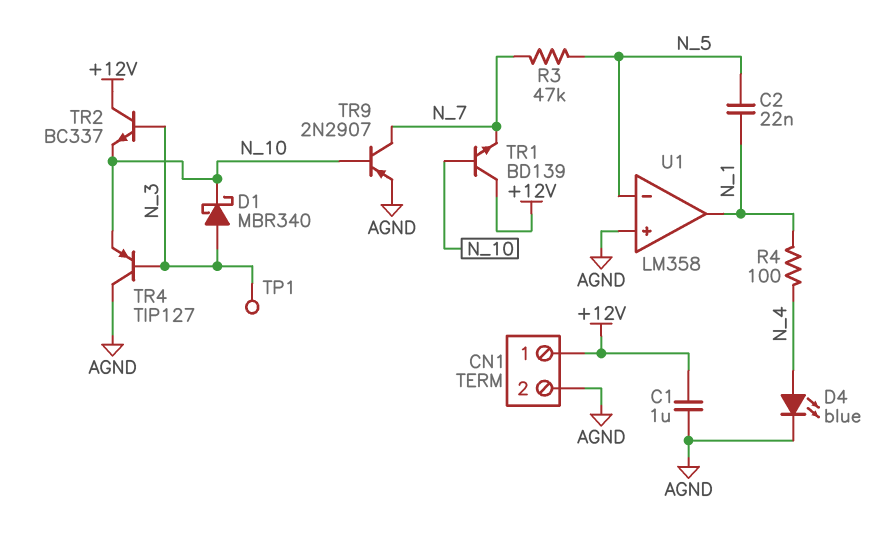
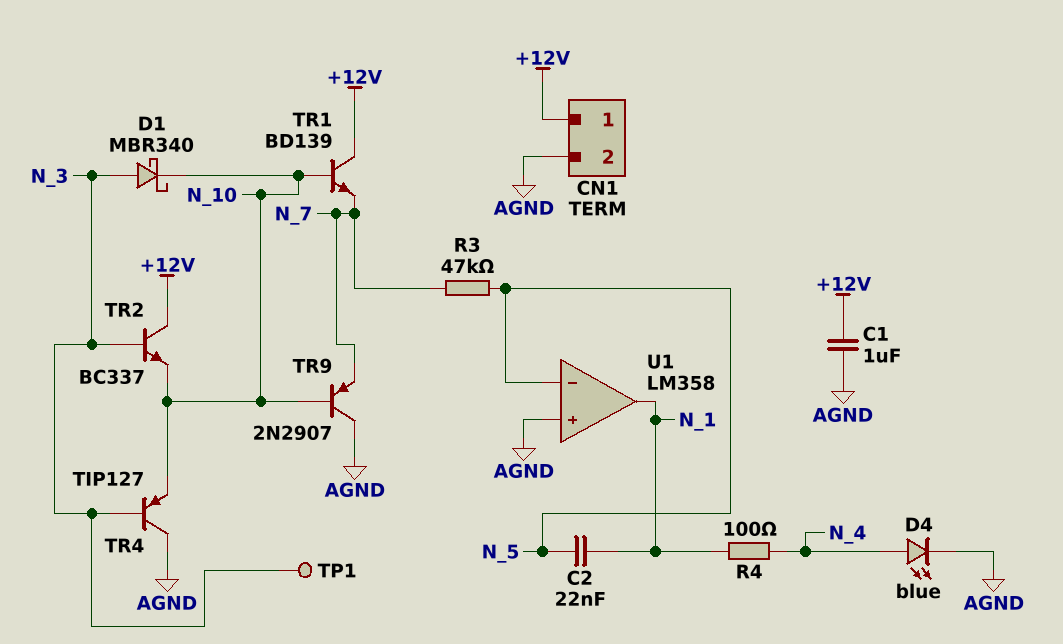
TR9: PNP 2N2907 (B N_10, C N_7, E AGND) -> PNP 2N2907 (B N_10, C AGND, E N_7)

